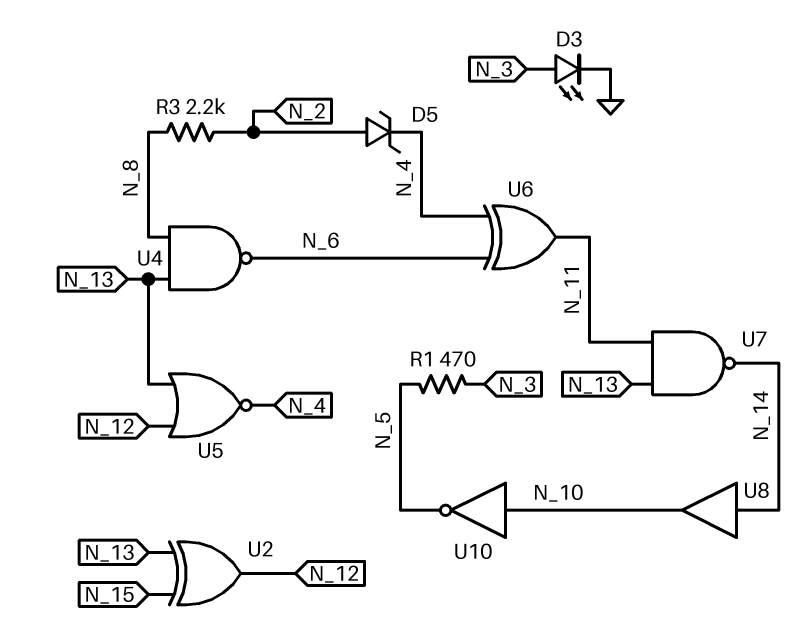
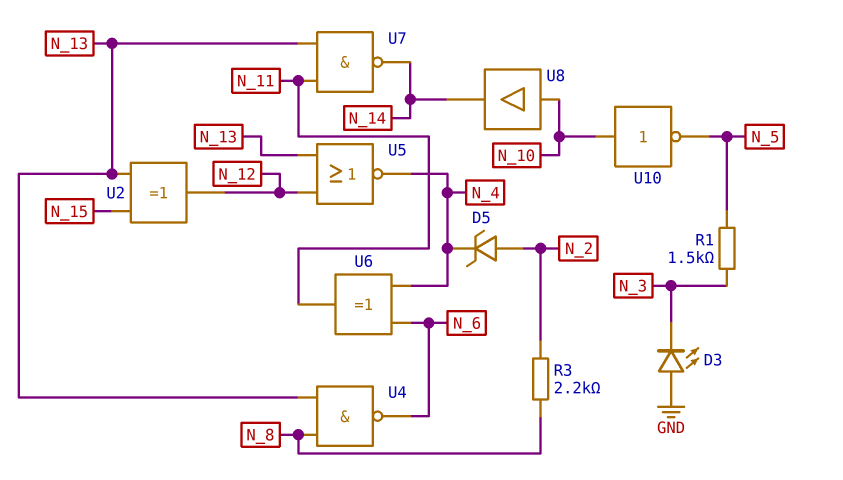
D3: LED (A N_3, K GND) -> LED (A GND, K N_3)
R1: 470 (N_3, N_5) -> 1.5k (N_3, N_5)
U8: buffer (in N_14, out N_10) -> buffer (in N_10, out N_14)

